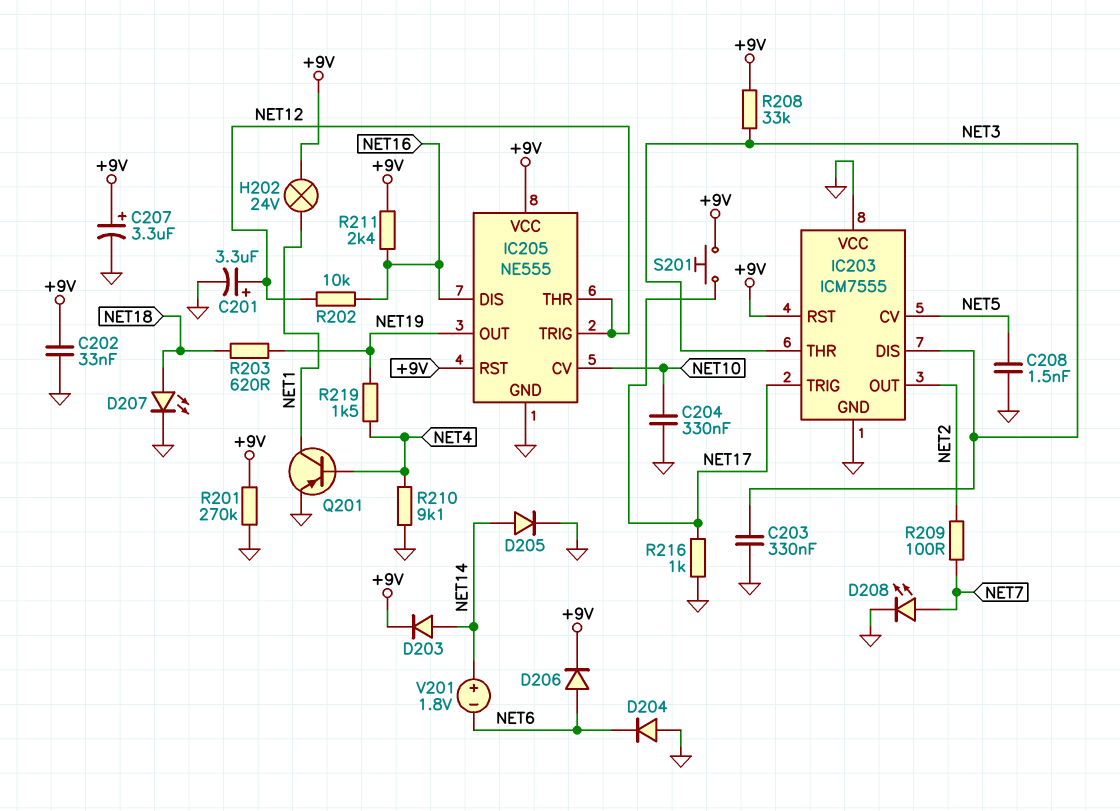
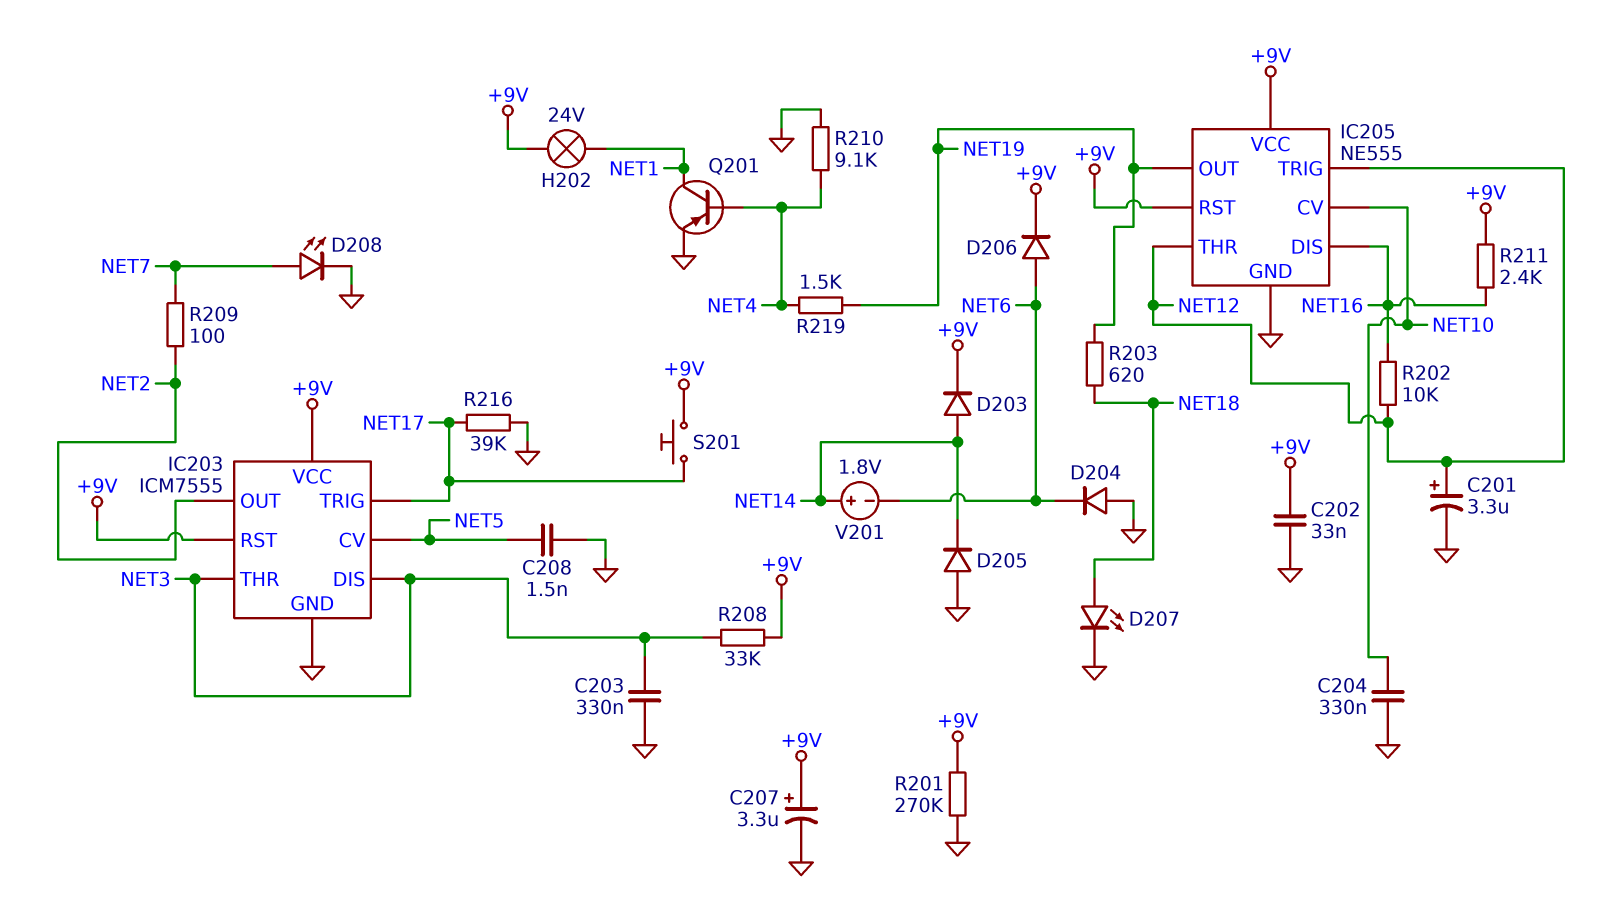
D205: diode (A NET14, K GND) -> diode (A GND, K NET14)
IC203 pin VCC: GND -> +9V
R216: 1k (GND, NET17) -> 39k (GND, NET17)

